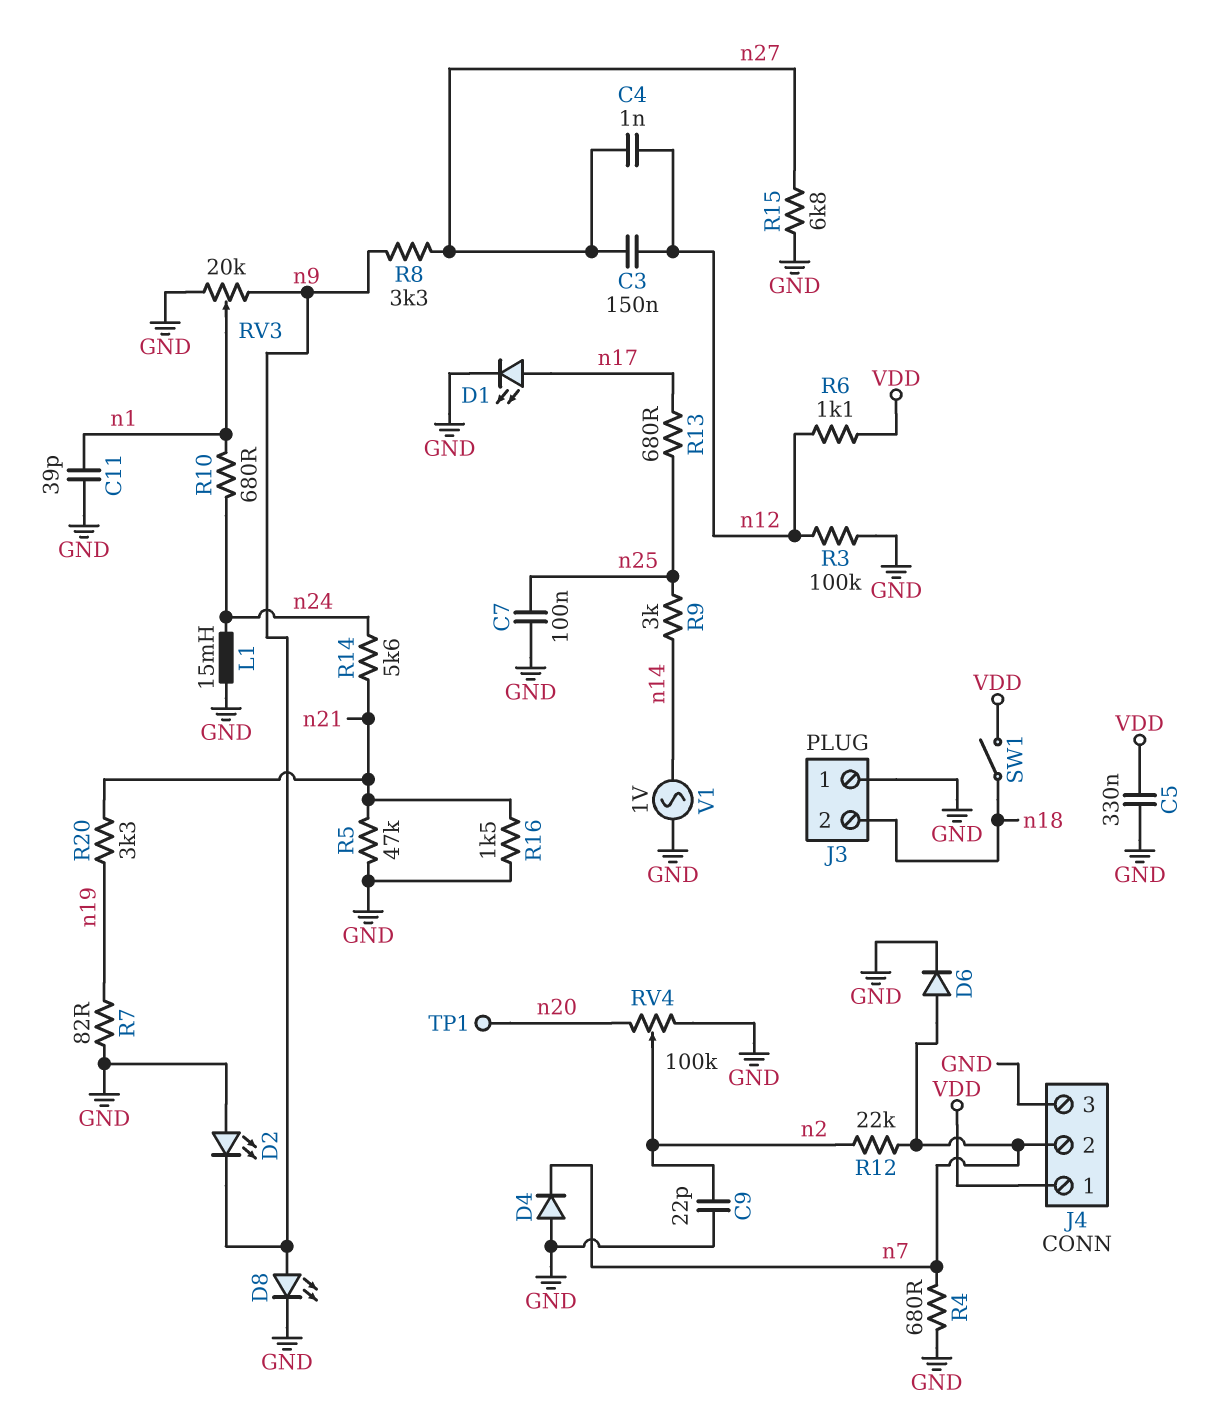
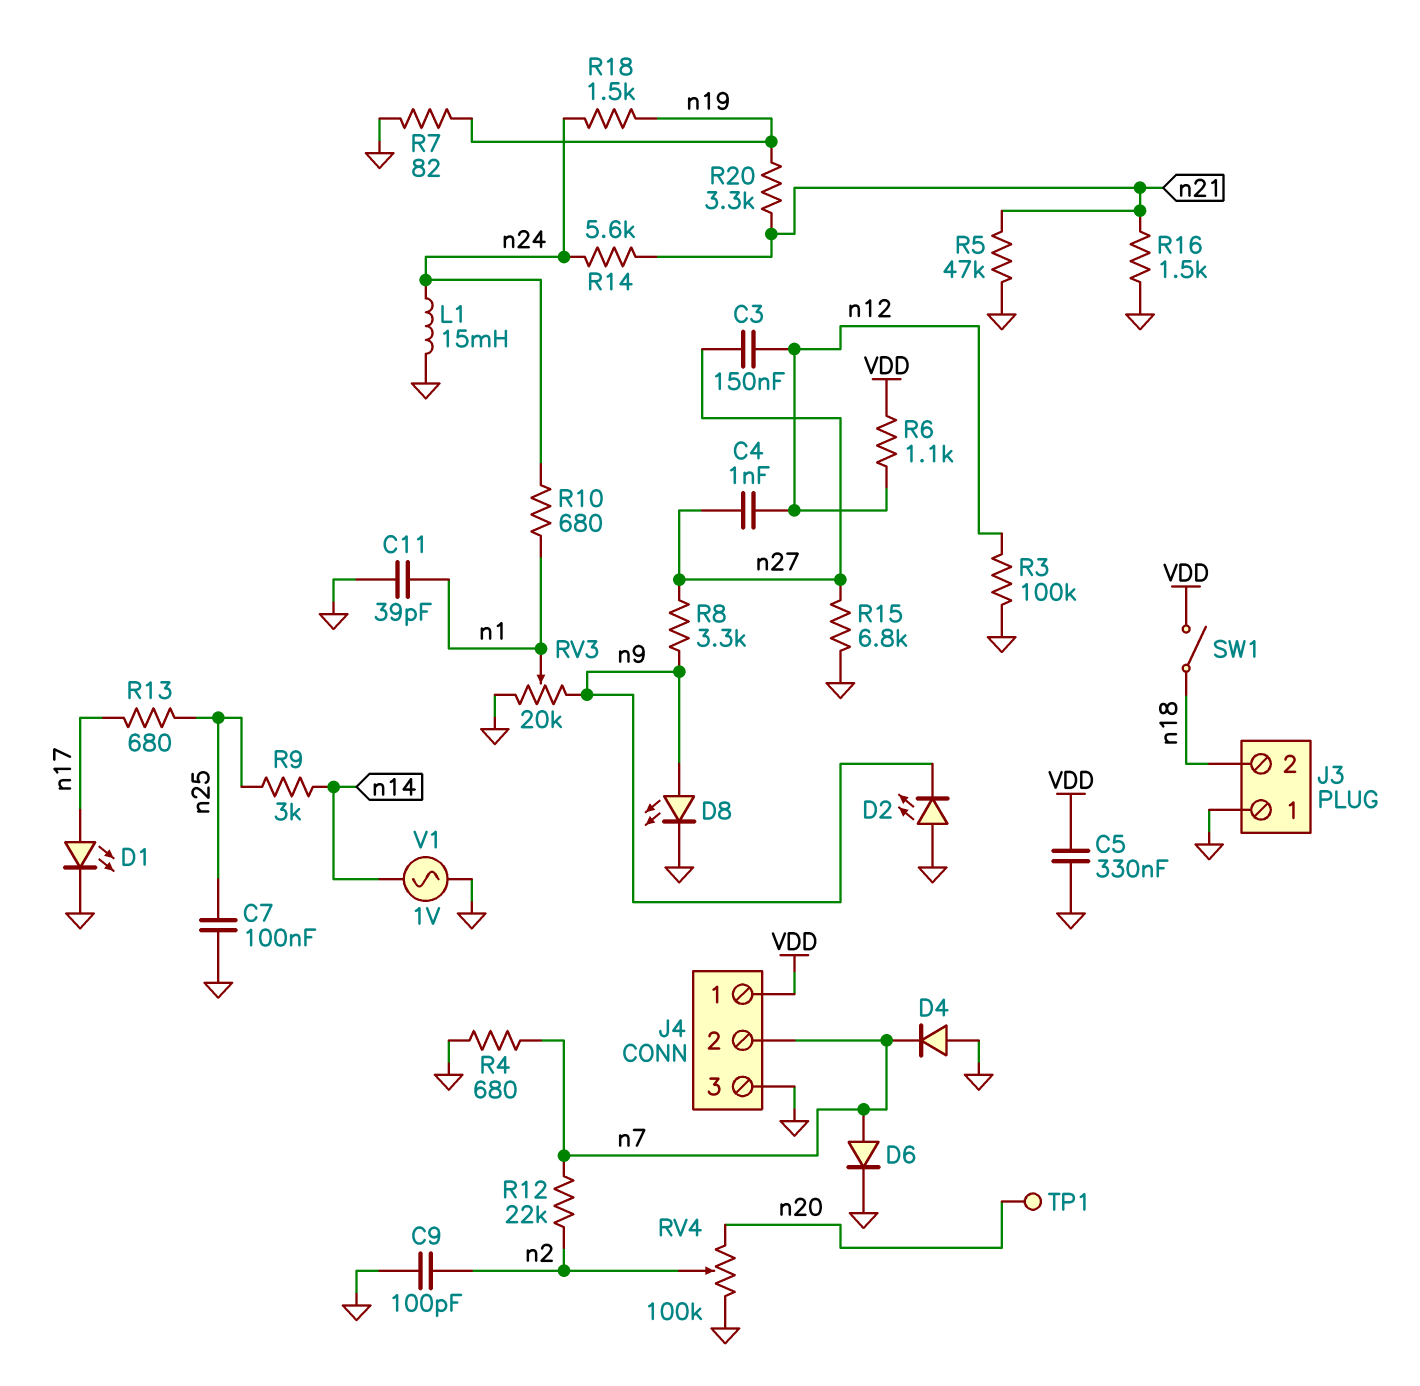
C9: 22pF (GND, n2) -> 100pF (GND, n2)
R18: none -> 1.5k (n19, n24)

